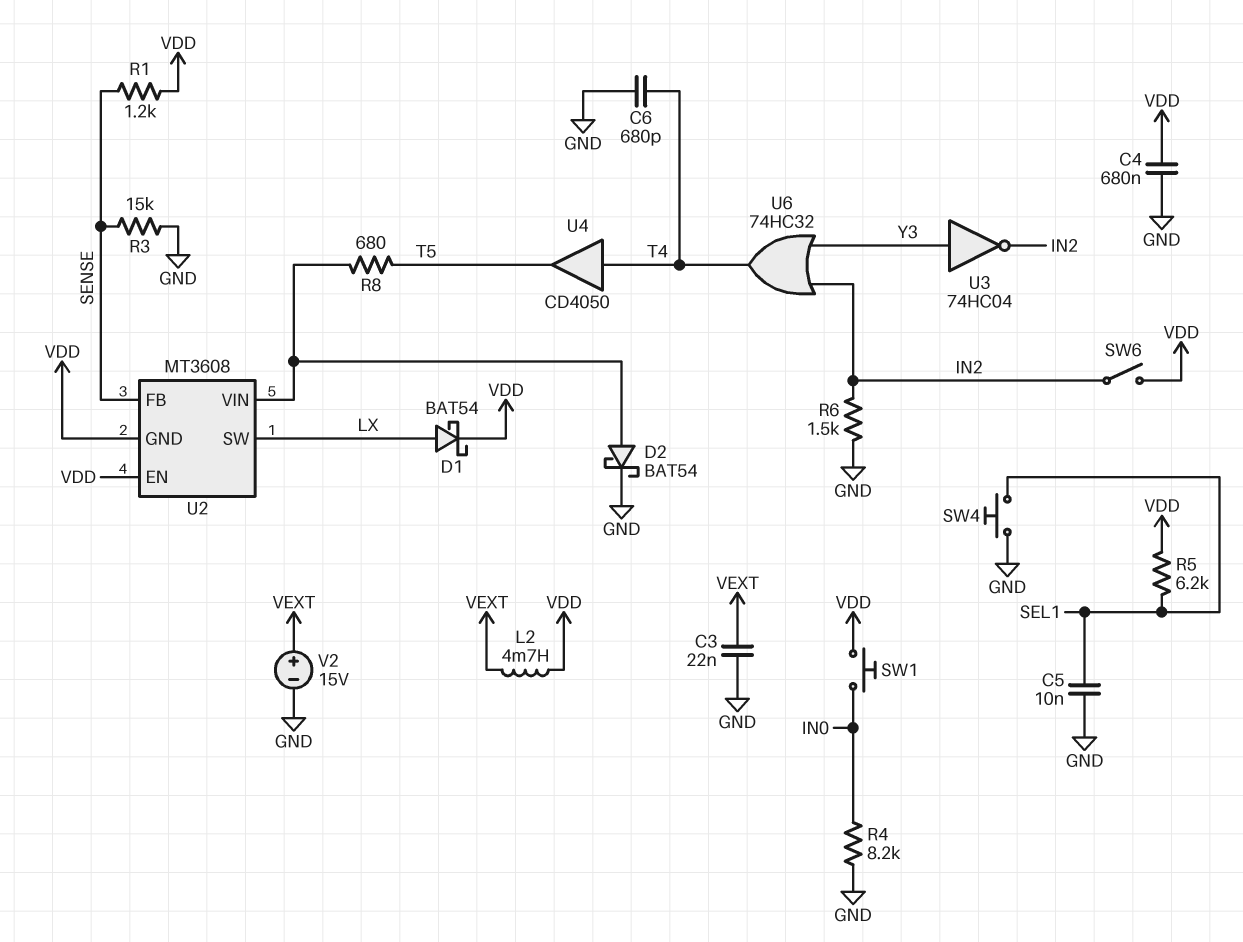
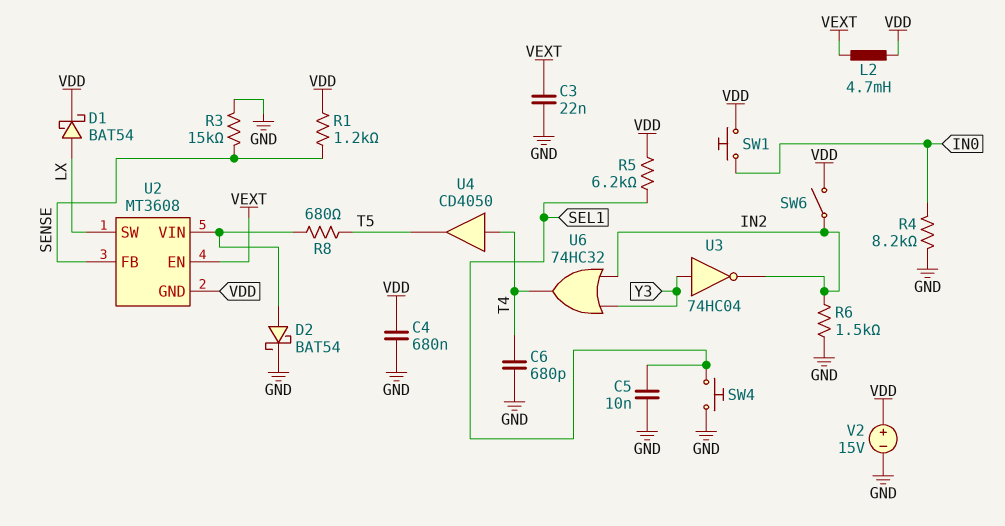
U2 pin EN: VDD -> VEXT
V2: 15V (plus VEXT, minus GND) -> 15V (plus VDD, minus GND)

